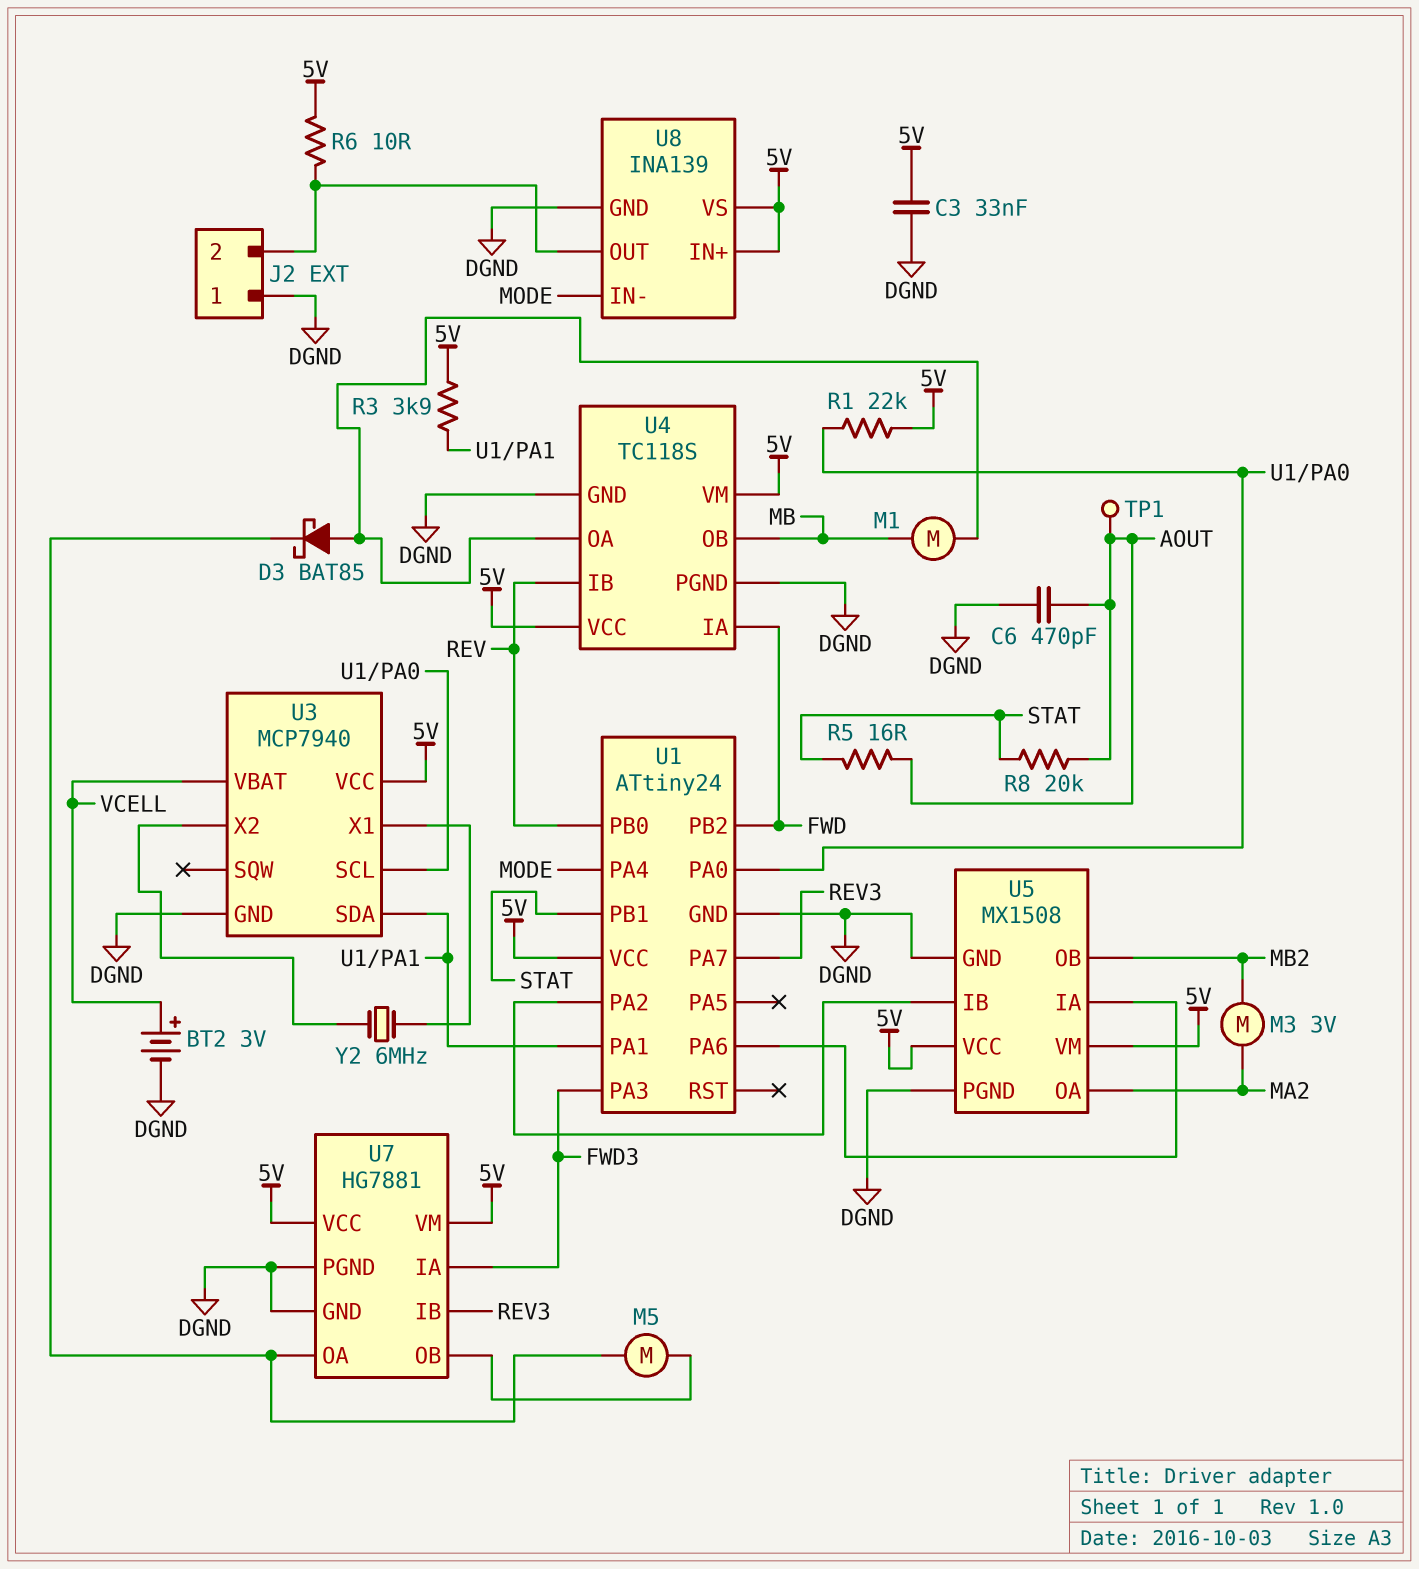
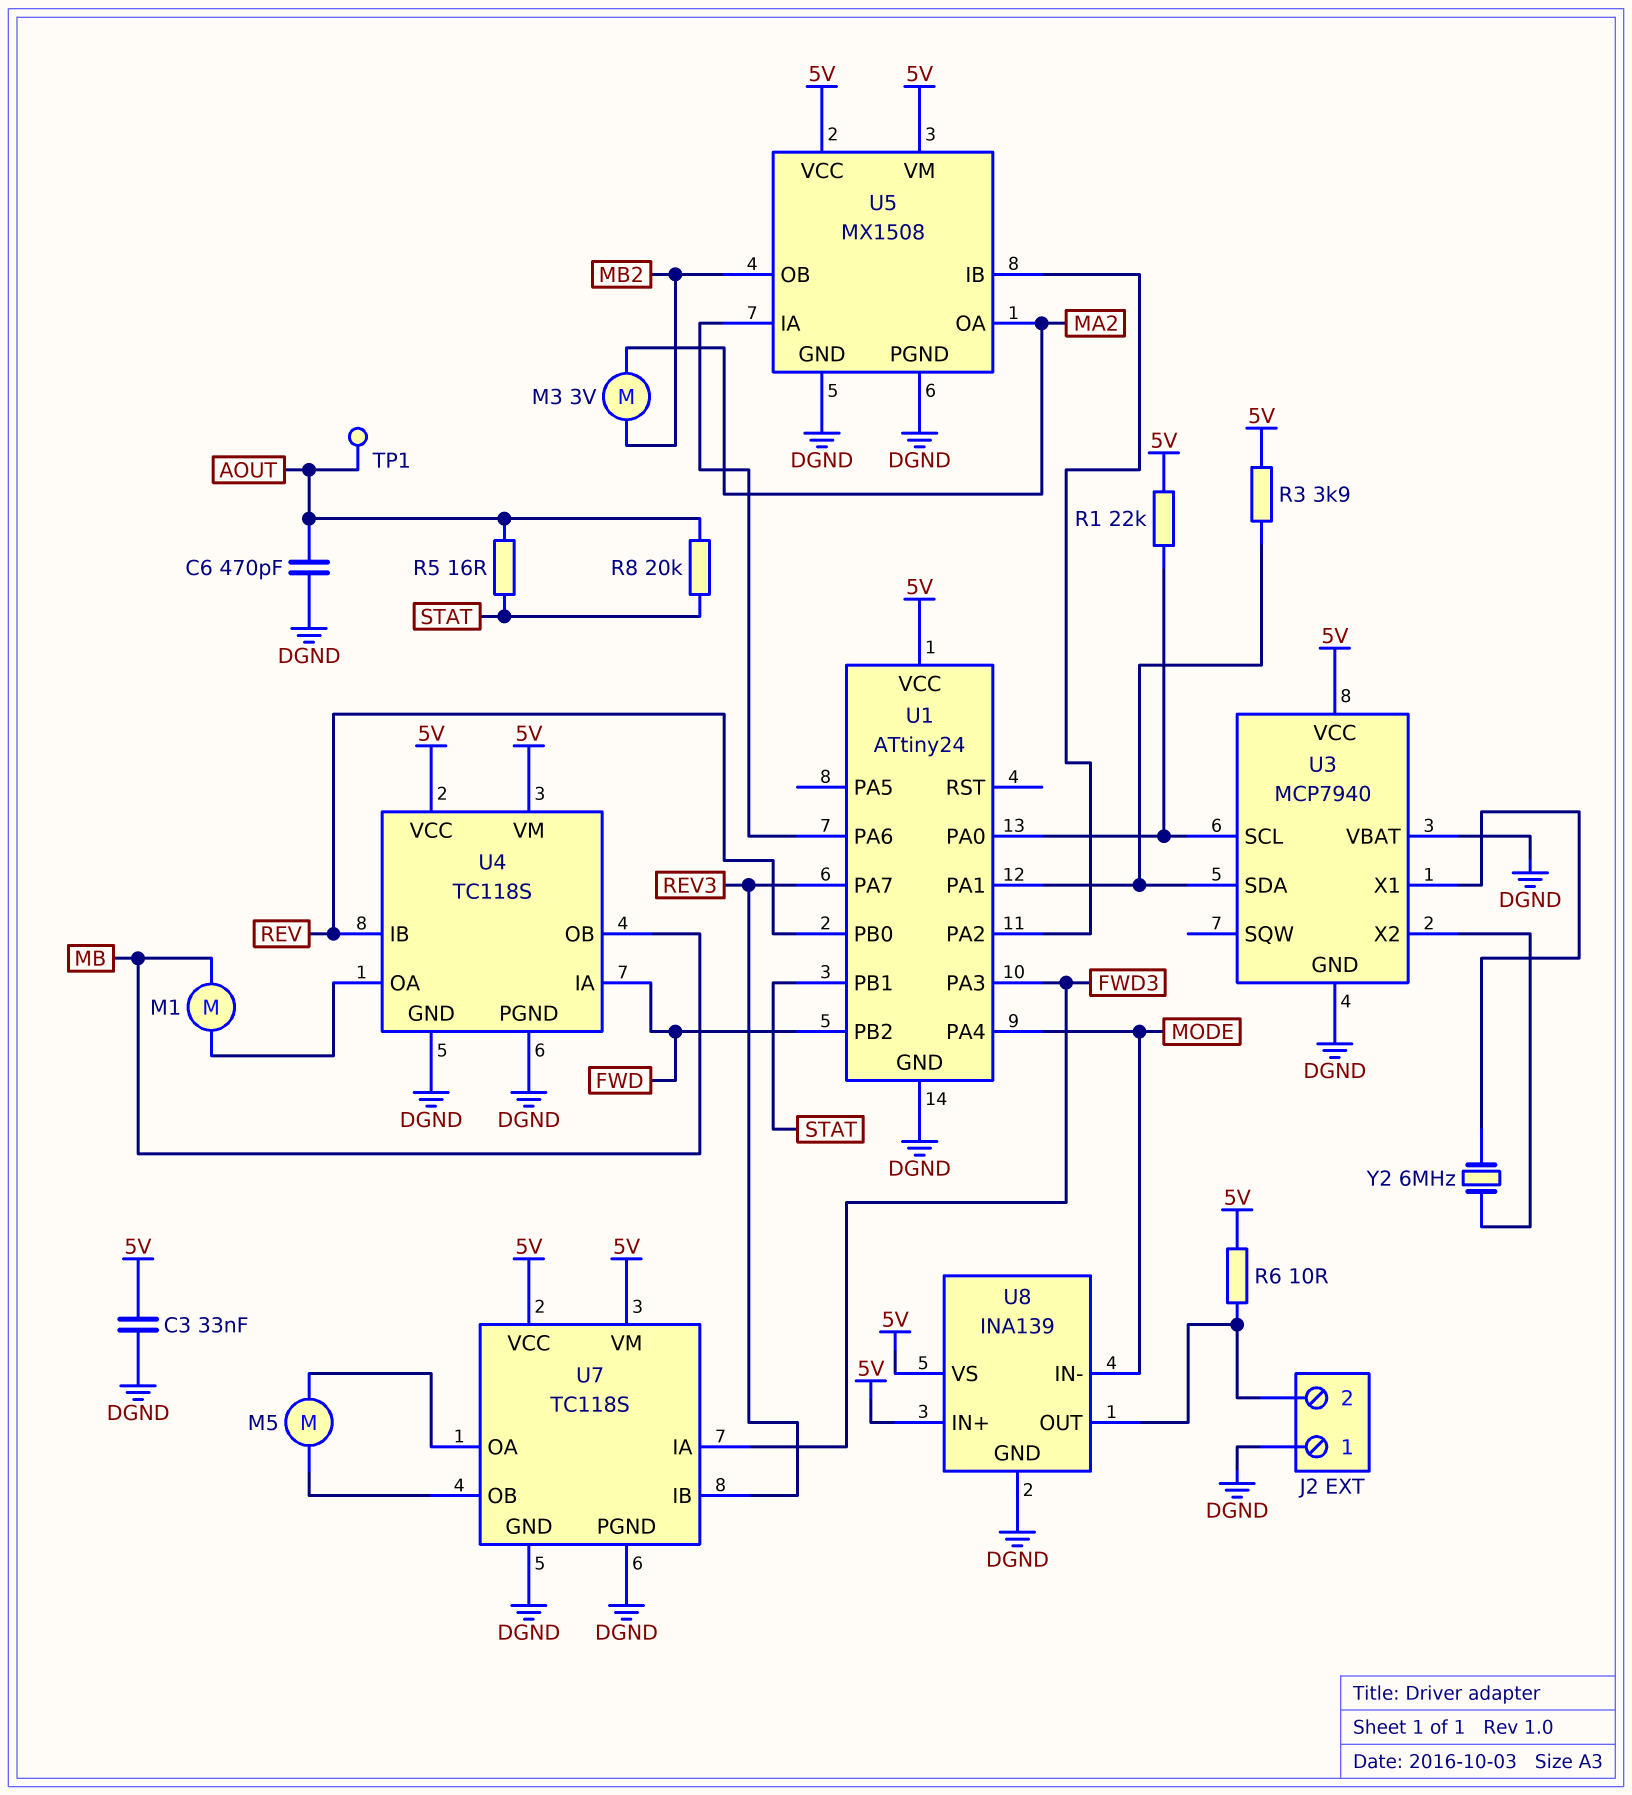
BT2: 3V (plus VCELL, minus DGND) -> none
D3: schottky BAT85 (A U4/OA, K U7/OA) -> none
U3 pin VBAT: VCELL -> DGND
U7: HG7881 -> TC118S

